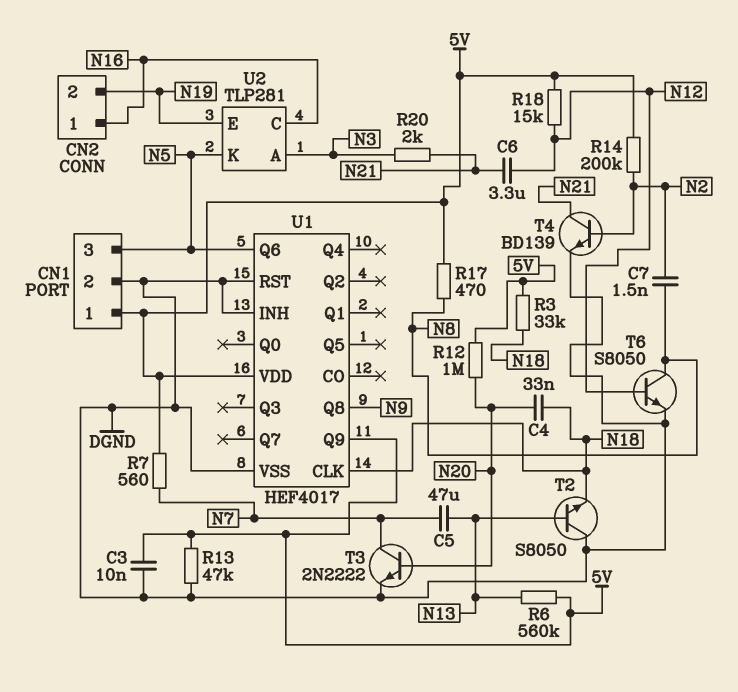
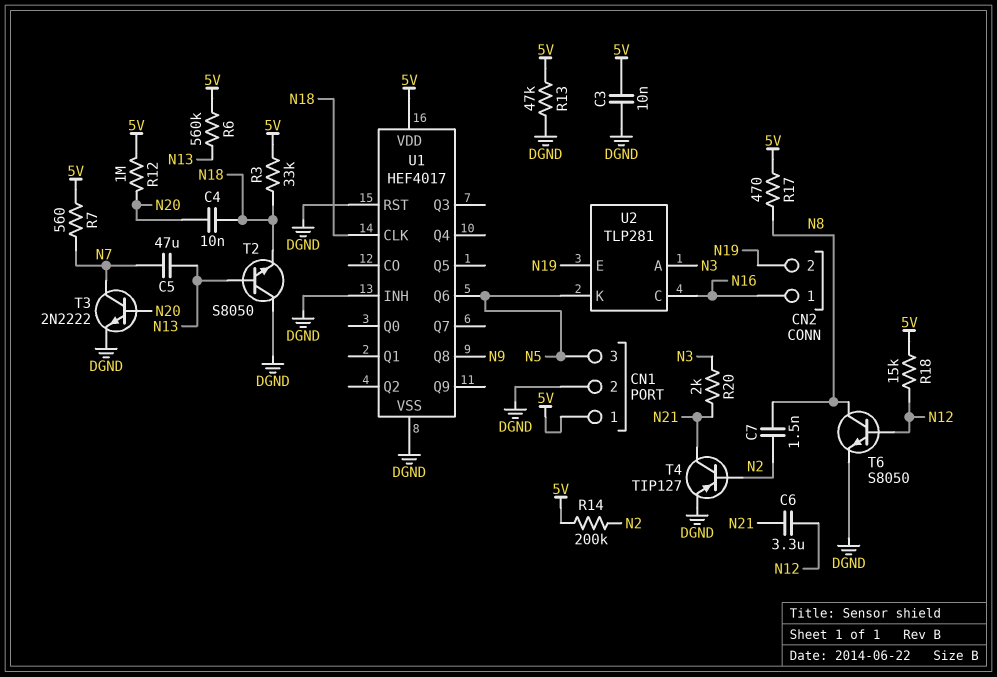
C4: 33nF (N18, N20) -> 10nF (N18, N20)
T4: NPN BD139 (B N2, C N21, E DGND) -> PNP TIP127 (B N2, C N21, E DGND)
U1 pin Q9: 5V -> none

